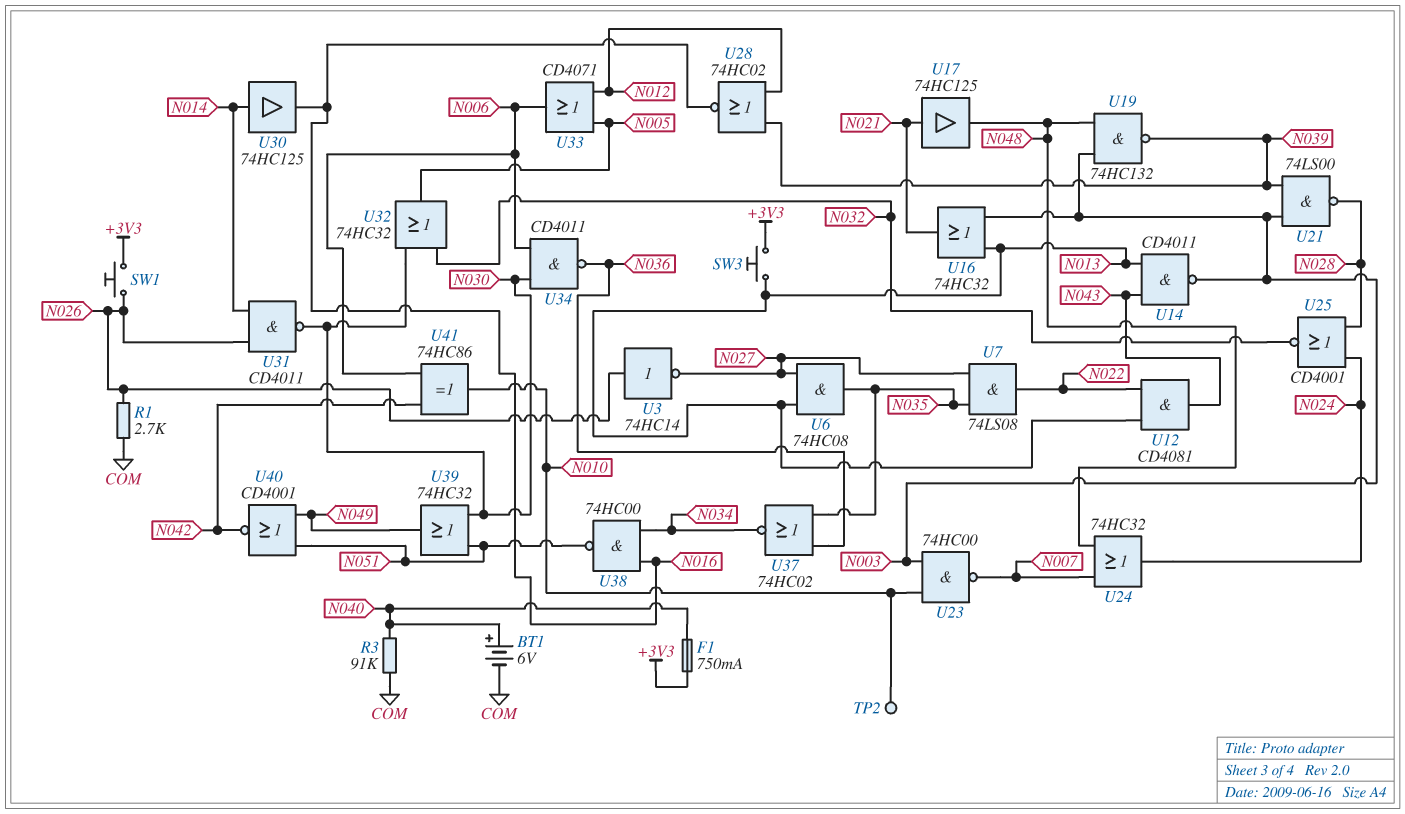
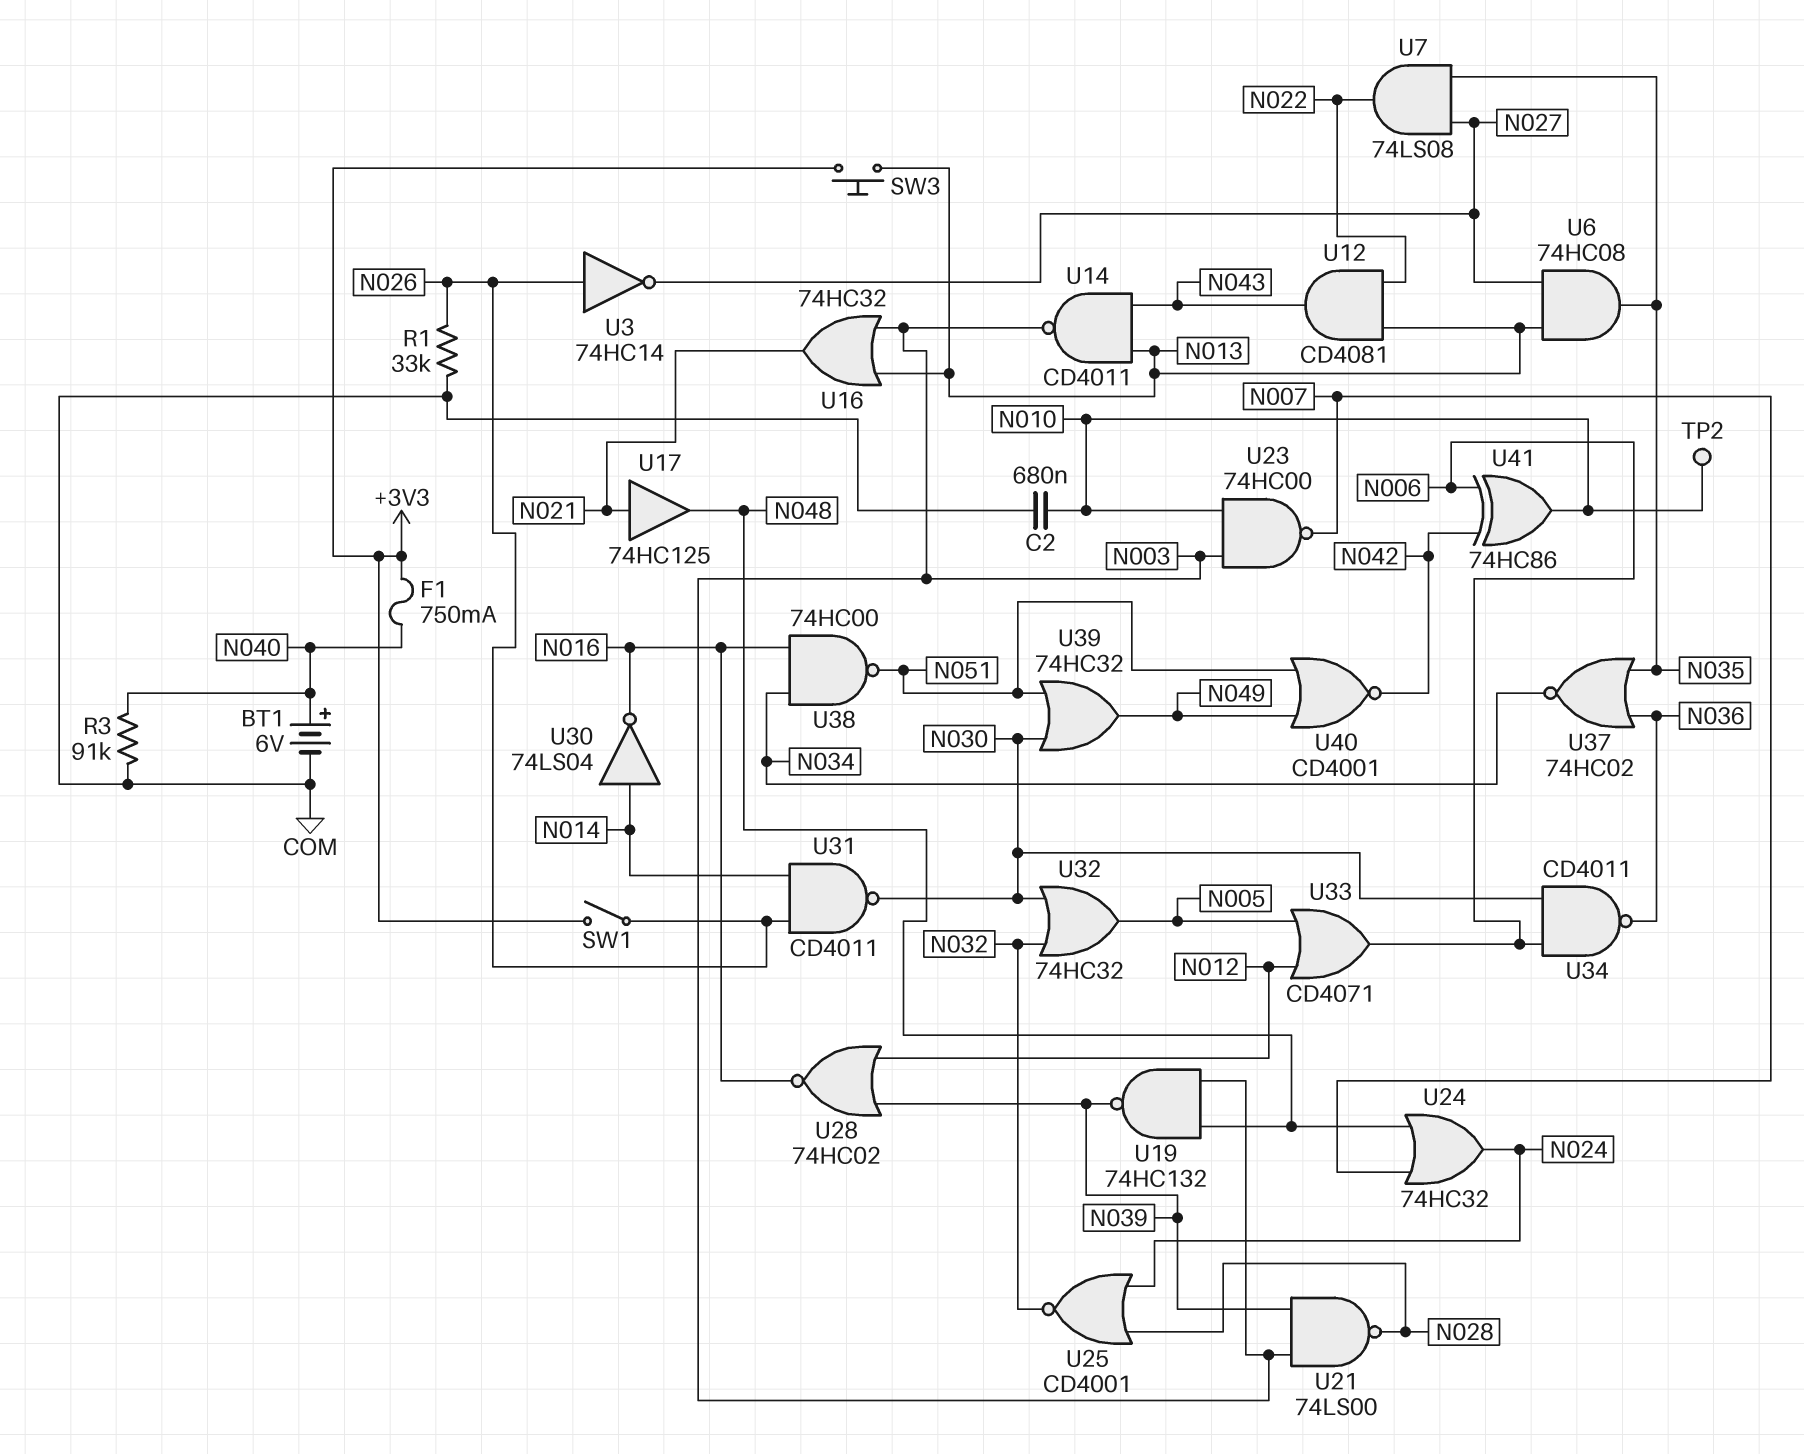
C2: none -> 680nF (COM, N010)
R1: 2.7k (COM, N026) -> 33k (COM, N026)
SW1: button (+3V3, N026) -> switch (+3V3, N026)
U30: buffer 74HC125 (in N014, out N016) -> NOT 74LS04 (in N014, out N016)

